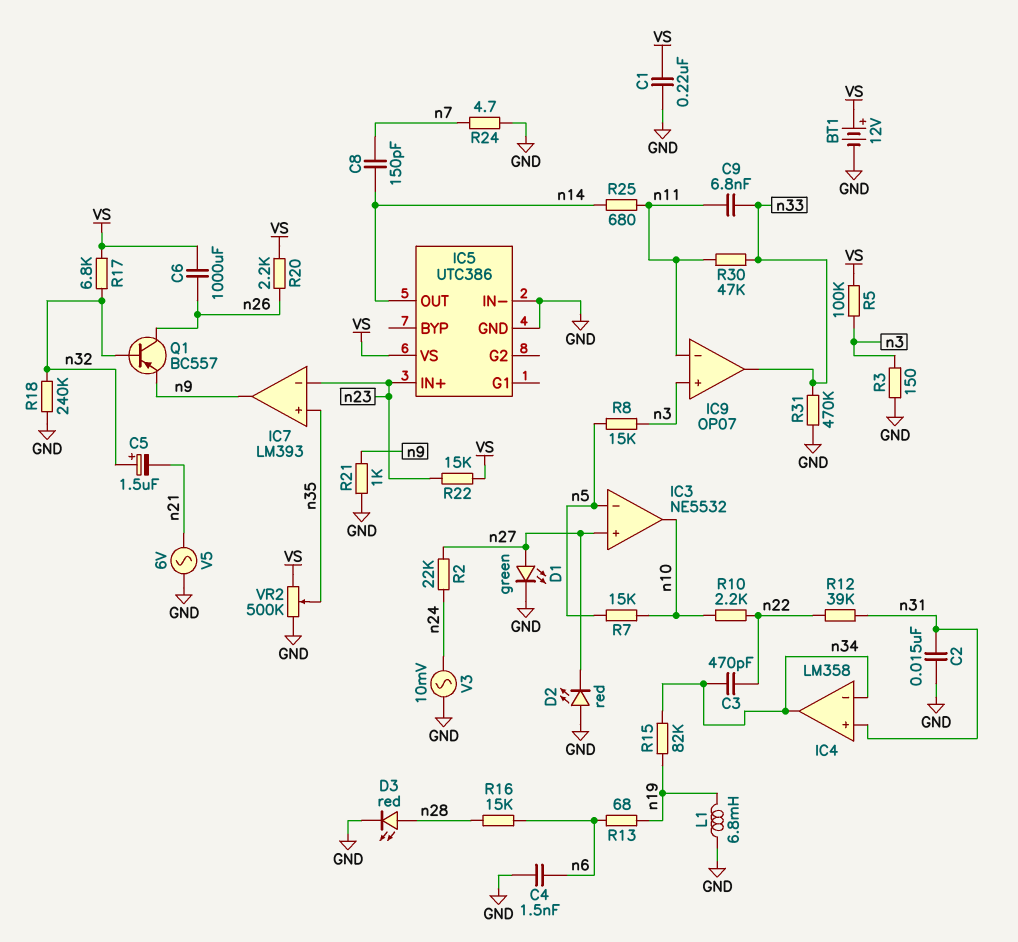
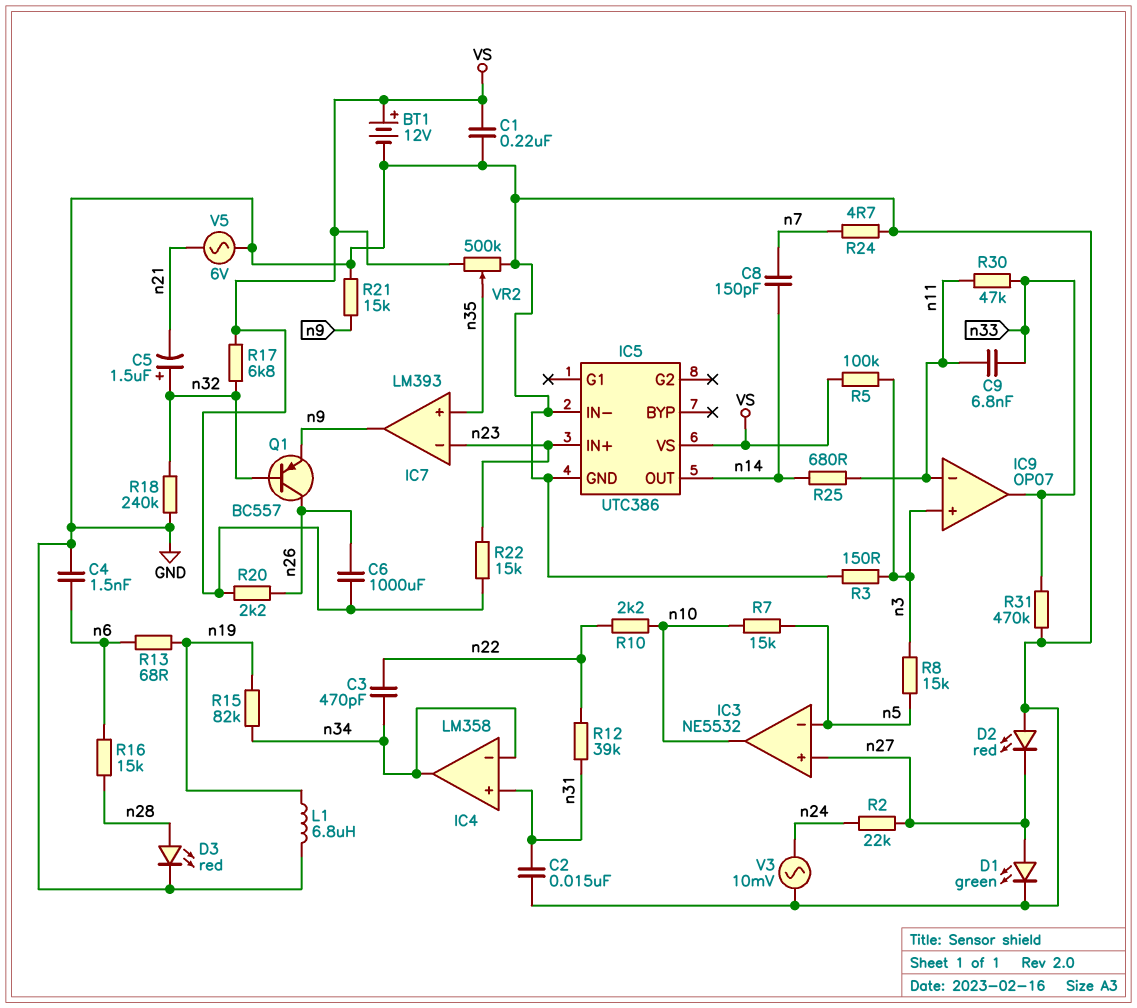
L1: 6.8mH (GND, n19) -> 6.8uH (GND, n19)
R21: 1k (GND, n9) -> 15k (GND, n9)

